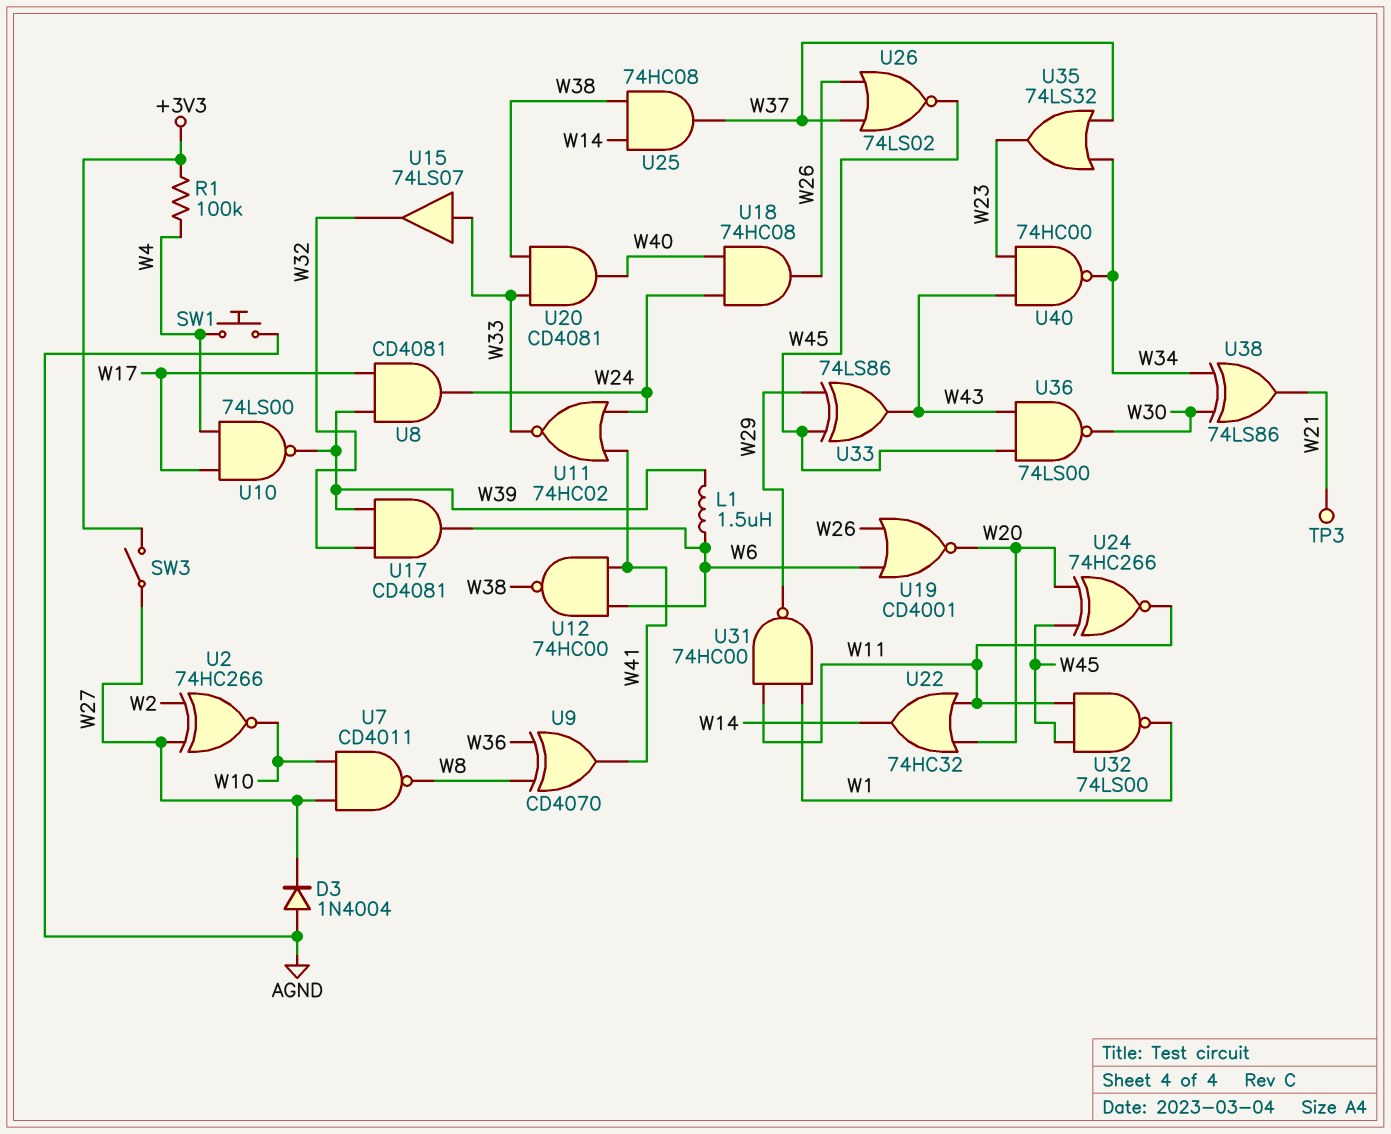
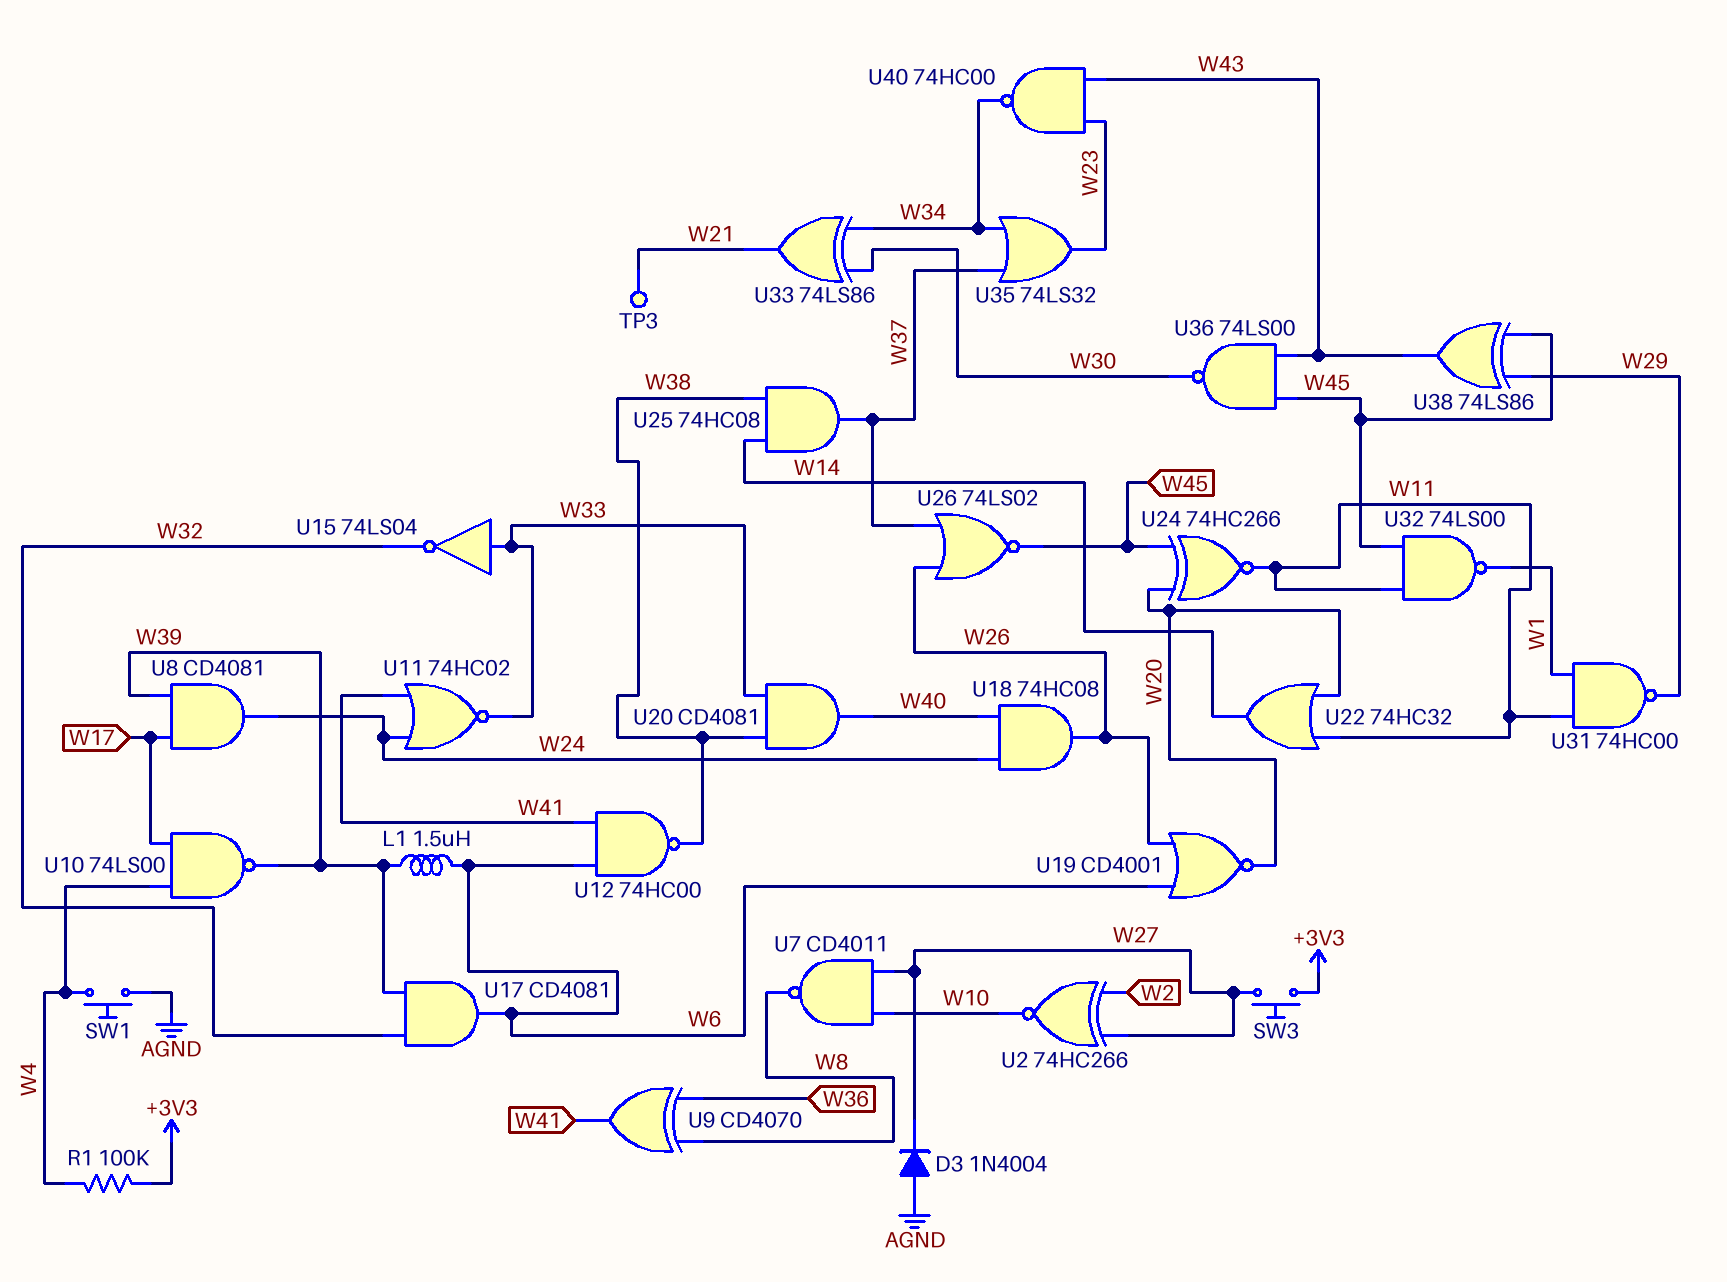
SW3: switch (+3V3, W27) -> button (+3V3, W27)
U15: buffer 74LS07 (in W33, out W32) -> NOT 74LS04 (in W33, out W32)
U33: XOR 74LS86 (in W29, in W45, out W43) -> XOR 74LS86 (in W30, in W34, out W21)
U38: XOR 74LS86 (in W30, in W34, out W21) -> XOR 74LS86 (in W29, in W45, out W43)

